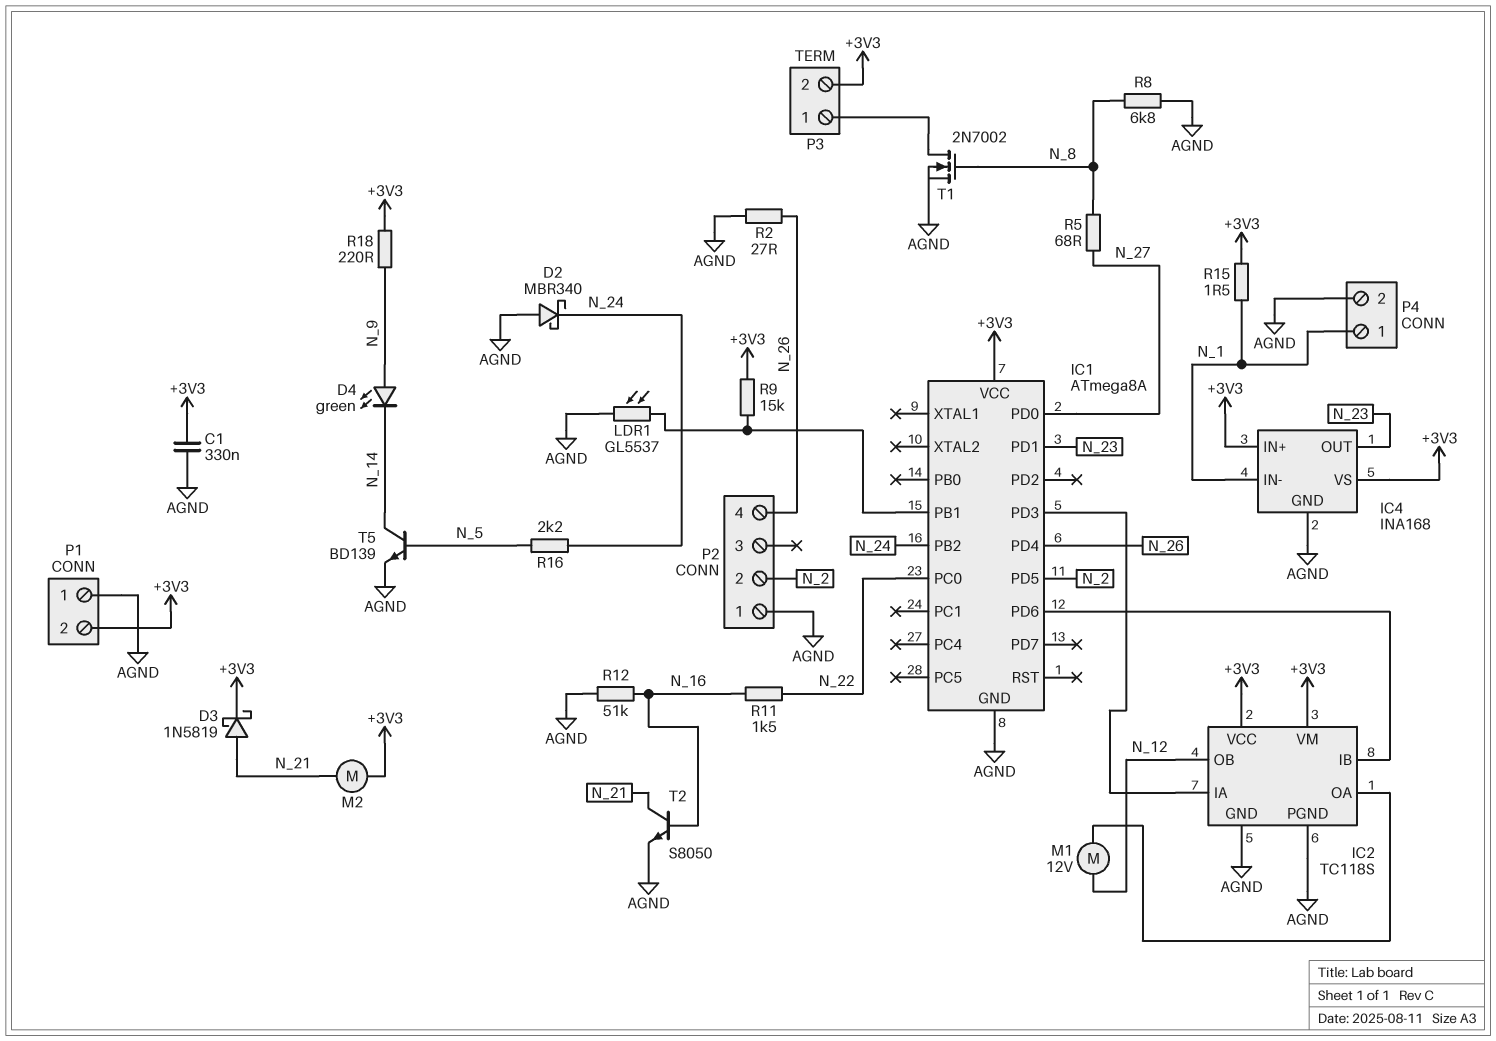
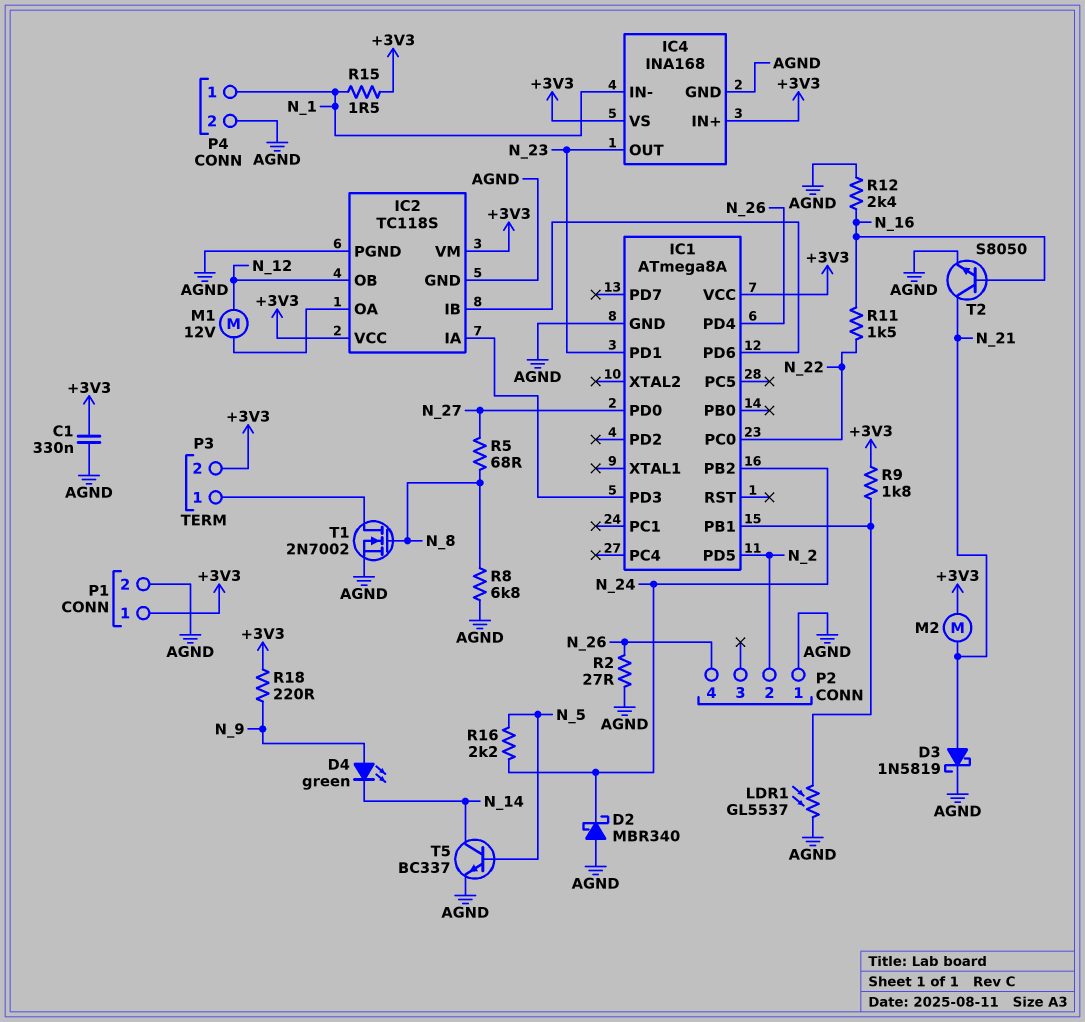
D3: schottky 1N5819 (A N_21, K +3V3) -> schottky 1N5819 (A N_21, K AGND)
P1 pin 1: AGND -> +3V3
P1 pin 2: +3V3 -> AGND
R9: 15k (+3V3, IC1/PB1) -> 1.8k (+3V3, IC1/PB1)
R12: 51k (AGND, N_16) -> 2.4k (AGND, N_16)
T5: NPN BD139 (B N_5, C N_14, E AGND) -> NPN BC337 (B N_5, C N_14, E AGND)

